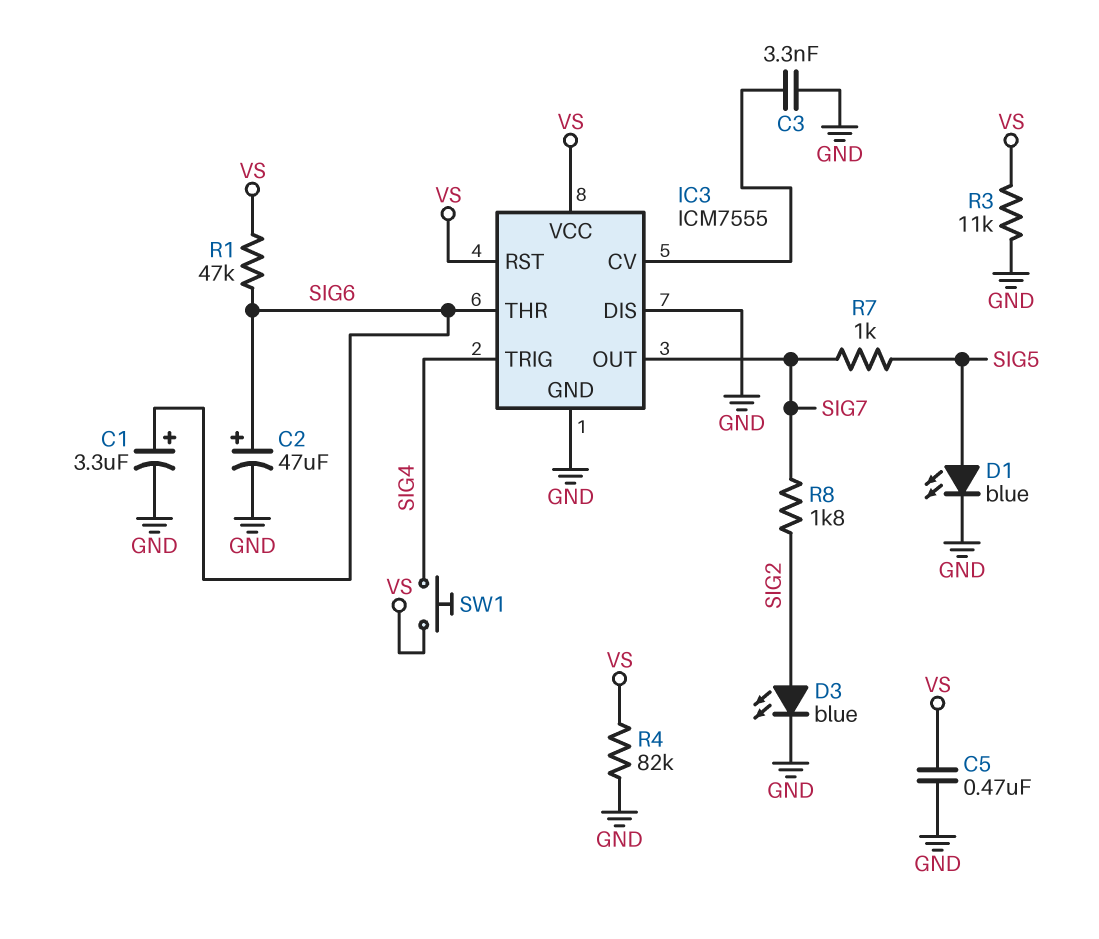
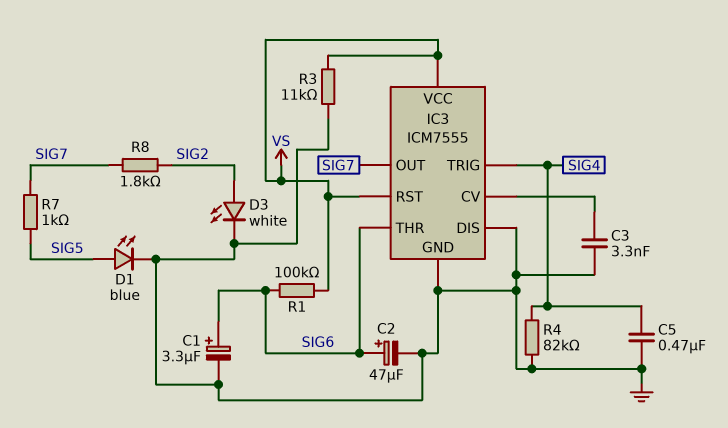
C5: 470nF (GND, VS) -> 470nF (GND, SIG4)
D3: LED blue (A SIG2, K GND) -> LED white (A SIG2, K GND)
R1: 47k (SIG6, VS) -> 100k (SIG6, VS)
R4: 82k (GND, VS) -> 82k (GND, SIG4)
SW1: button (SIG4, VS) -> none

